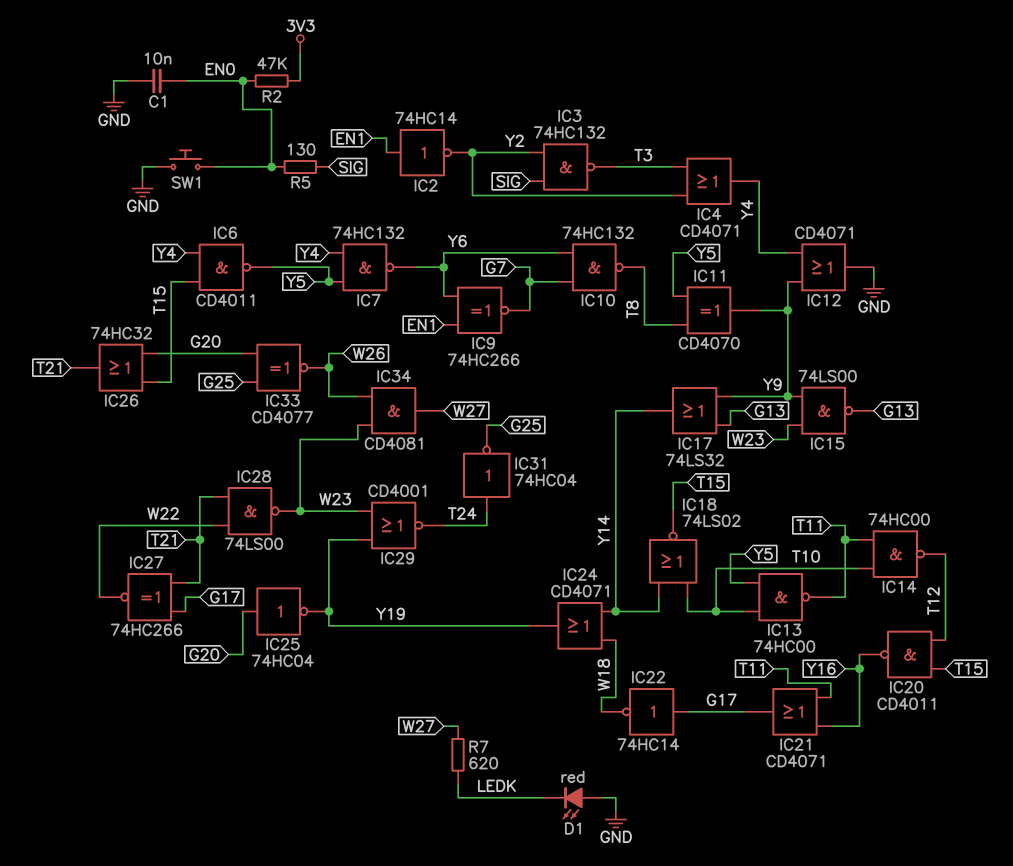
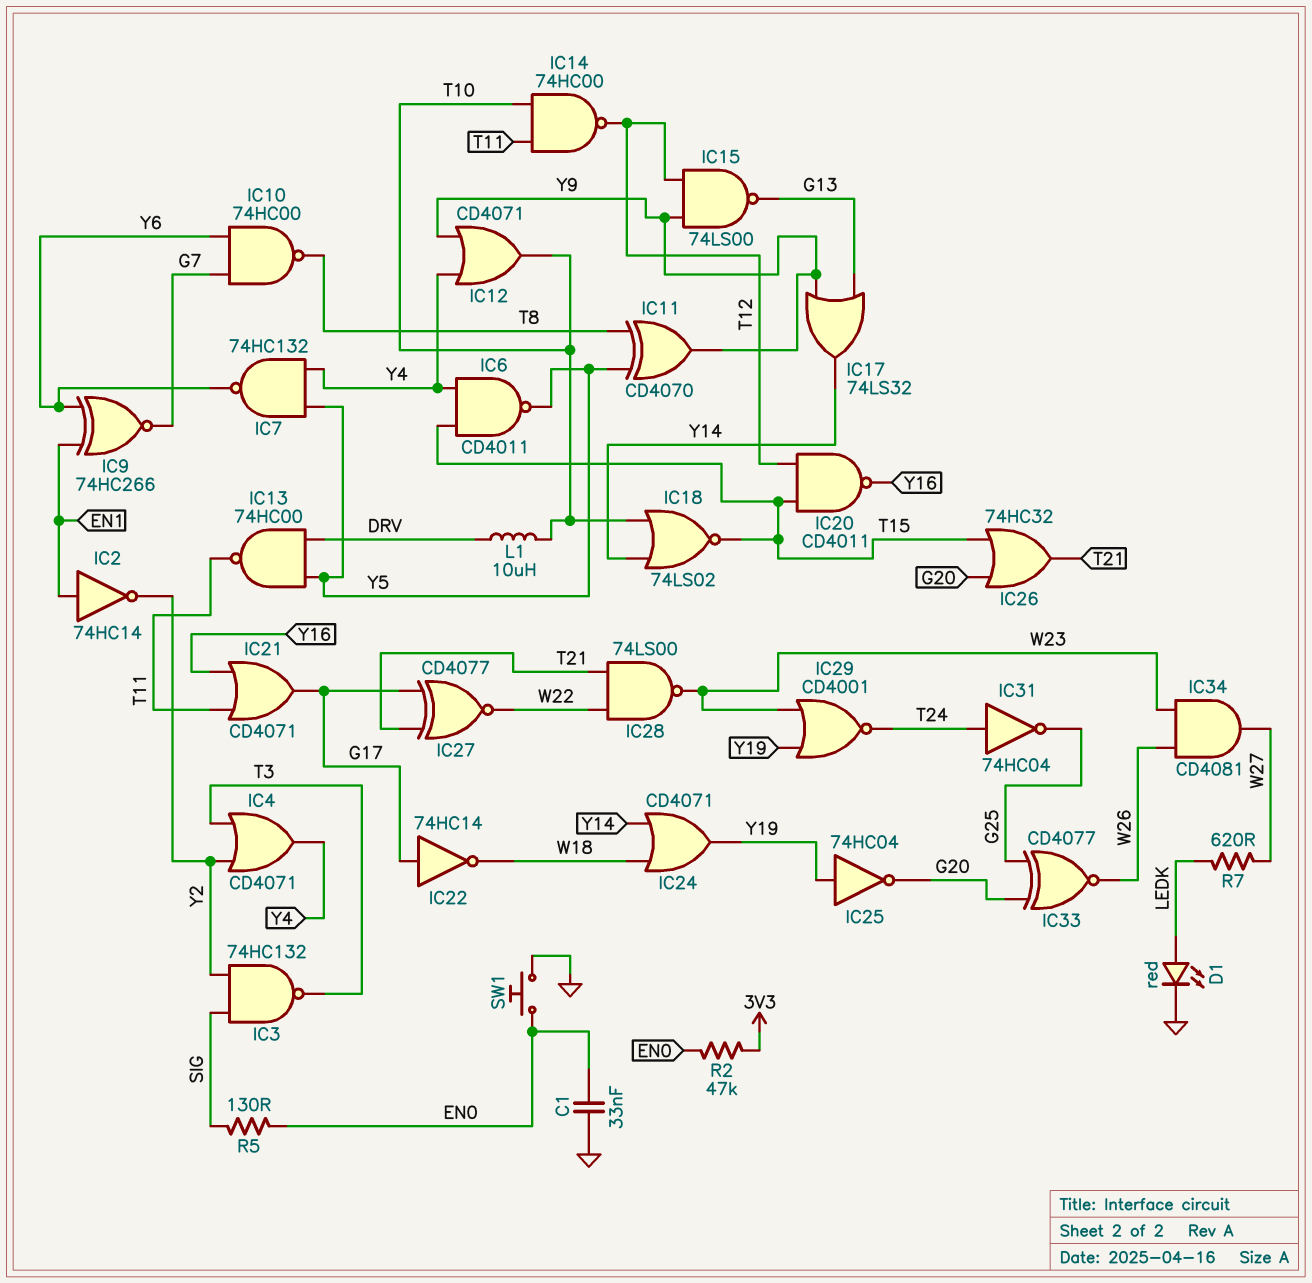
C1: 10nF (EN0, GND) -> 33nF (EN0, GND)
D1: LED red (A GND, K LEDK) -> LED red (A LEDK, K GND)
IC10: NAND 74HC132 (in G7, in Y6, out T8) -> NAND 74HC00 (in G7, in Y6, out T8)
IC12: OR CD4071 (in Y4, in Y9, out GND) -> OR CD4071 (in Y4, in Y9, out T10)
IC13: NAND 74HC00 (in T10, in Y5, out T11) -> NAND 74HC00 (in DRV, in Y5, out T11)
IC15: NAND 74LS00 (in W23, in Y9, out G13) -> NAND 74LS00 (in T12, in Y9, out G13)
IC25: NOT 74HC04 (in G20, out Y19) -> NOT 74HC04 (in Y19, out G20)
IC27: XNOR 74HC266 (in G17, in T21, out W22) -> XNOR CD4077 (in G17, in T21, out W22)
L1: none -> 10uH (DRV, T10)

